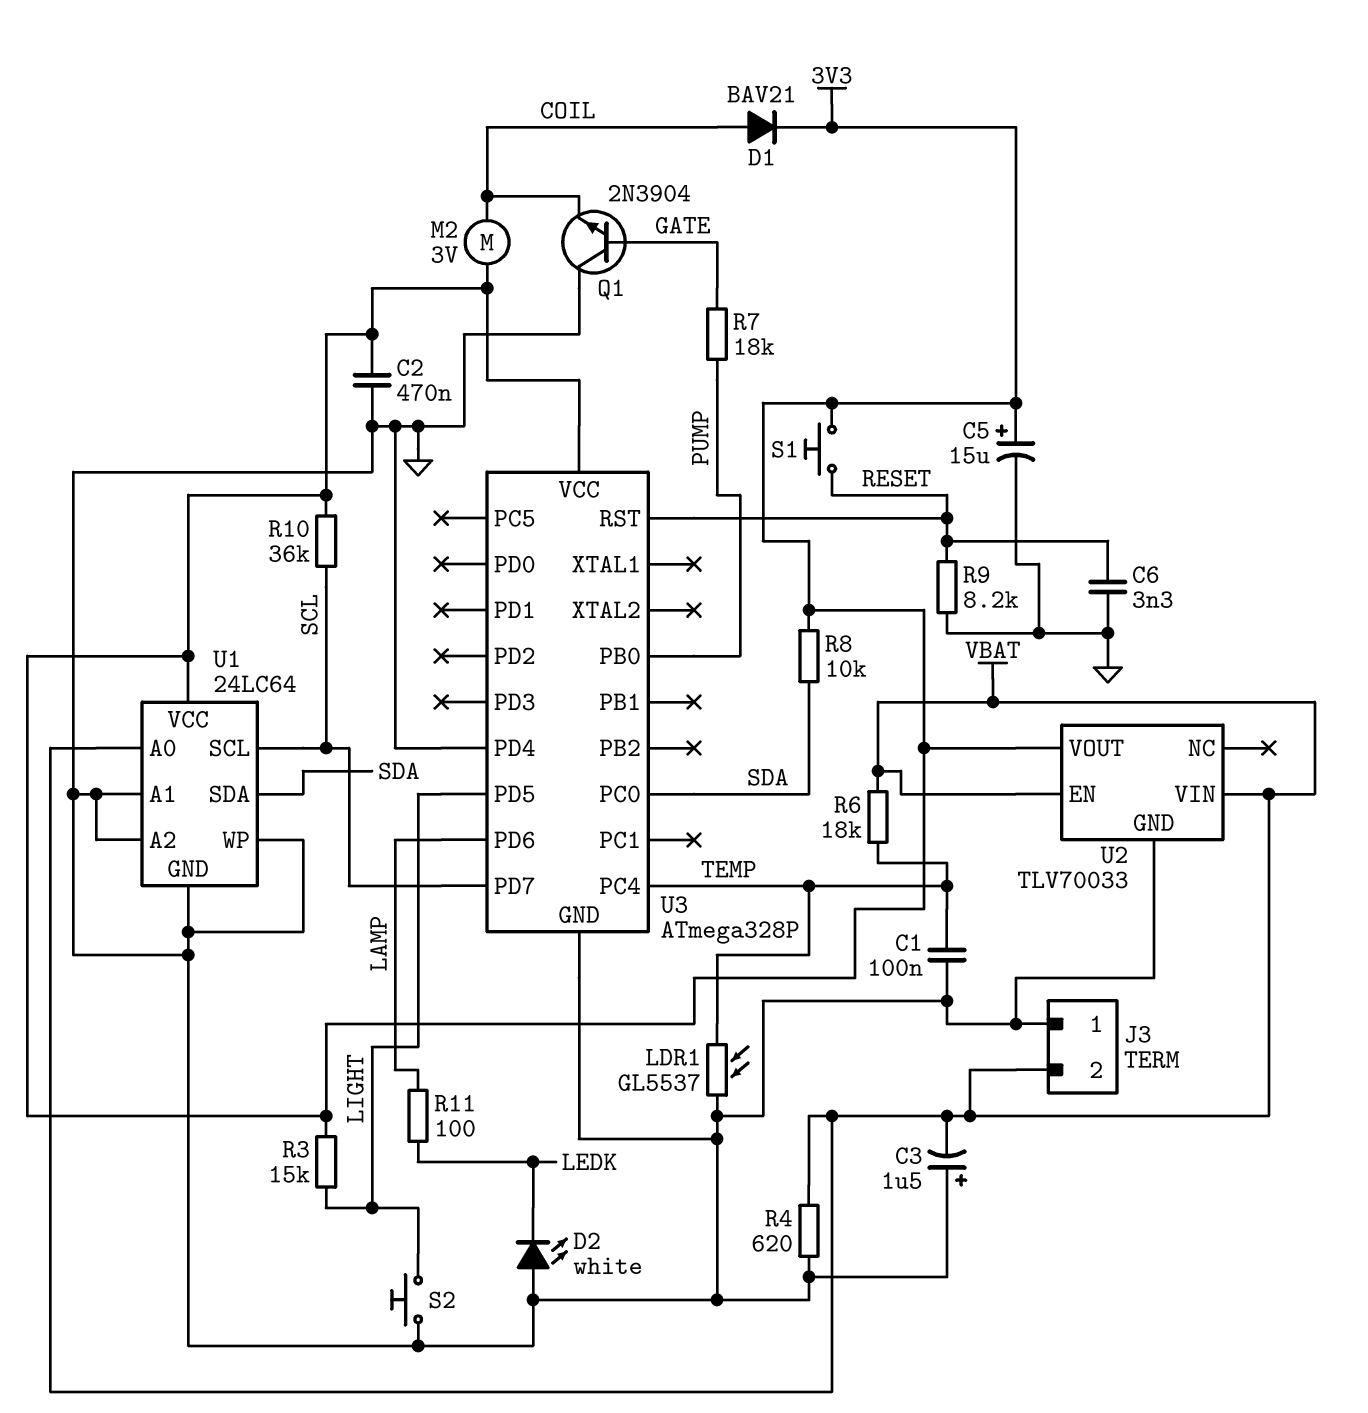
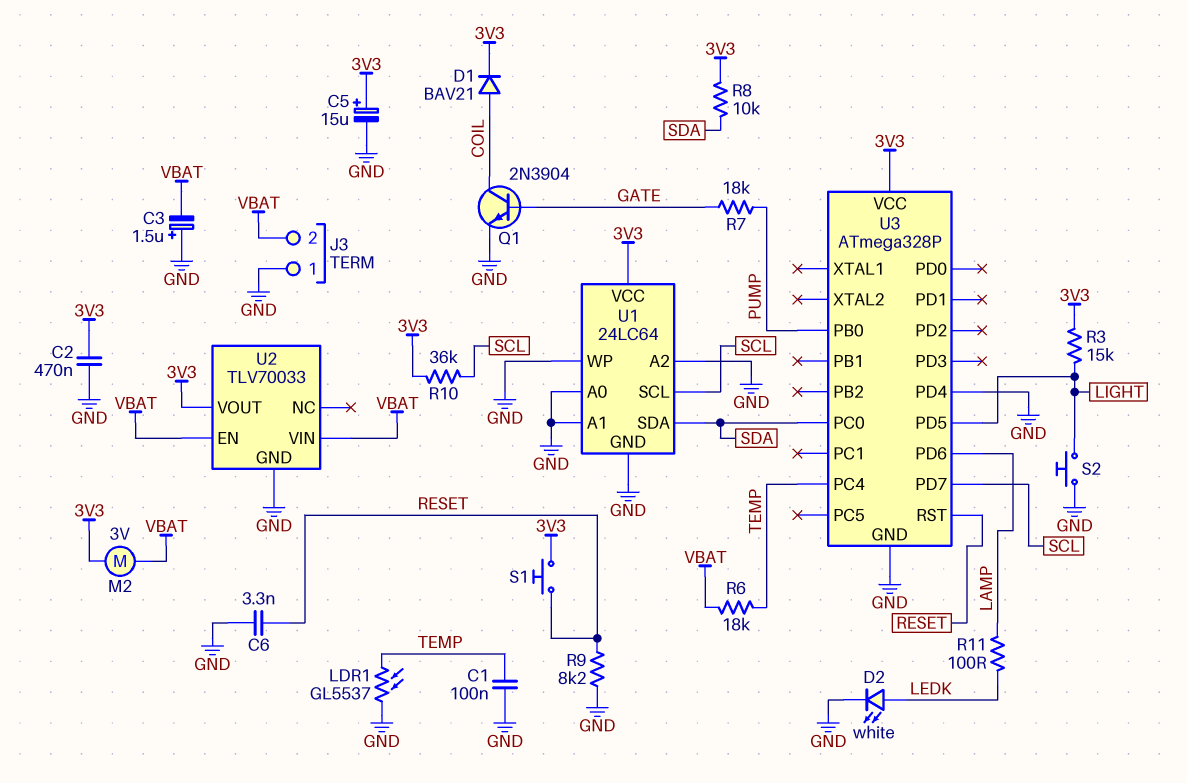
D2: LED white (A GND, K LEDK) -> LED white (A LEDK, K GND)
M2: motor 3V (3V3, COIL) -> motor 3V (3V3, VBAT)
Q1: NPN 2N3904 (B GATE, C GND, E COIL) -> NPN 2N3904 (B GATE, C COIL, E GND)
R4: 620 (GND, VBAT) -> none
U1 pin A0: VBAT -> GND

